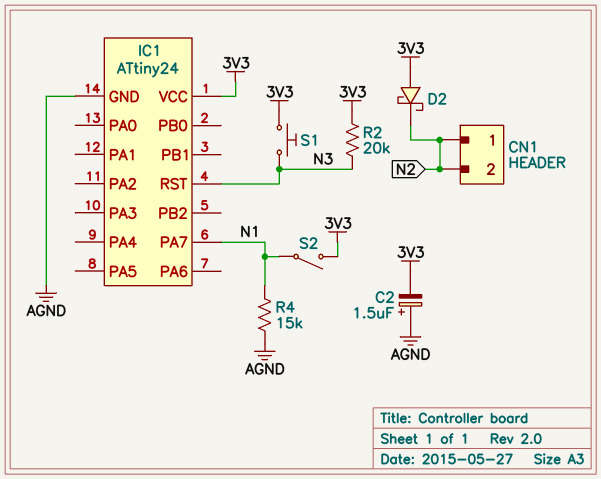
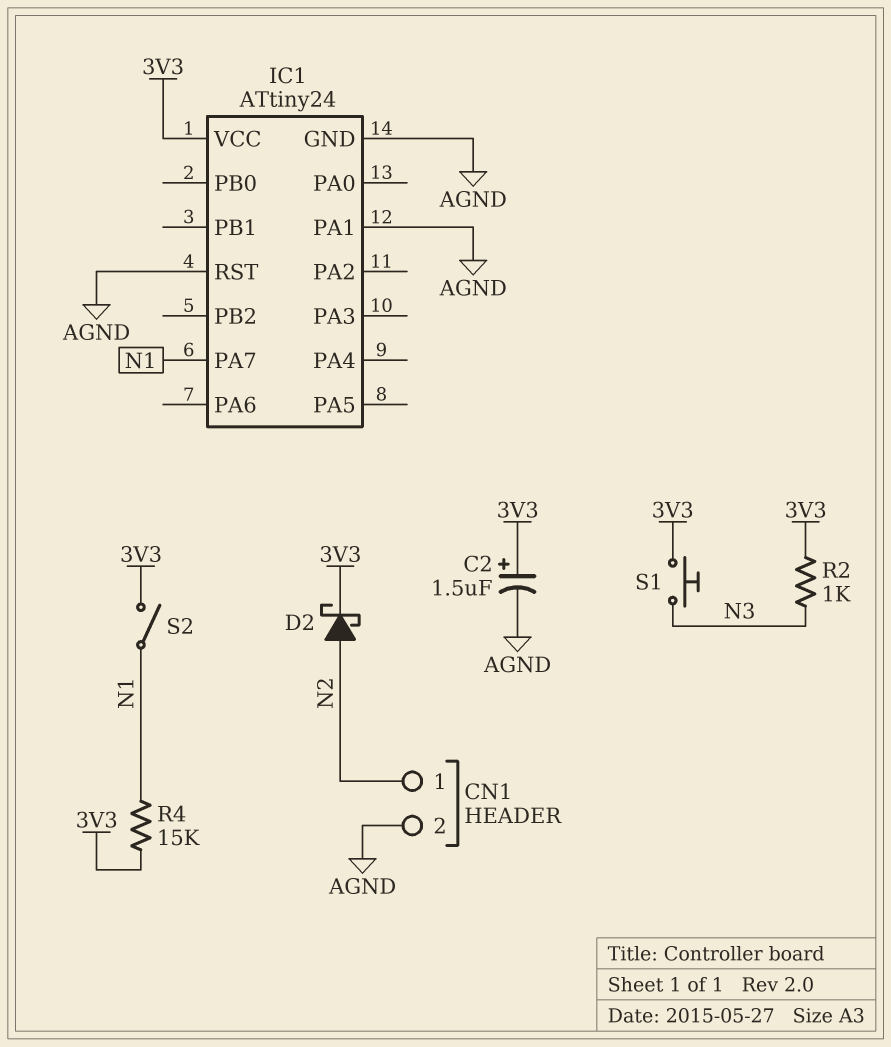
C2: 1.5uF (plus AGND, minus 3V3) -> 1.5uF (plus 3V3, minus AGND)
CN1 pin 2: N2 -> AGND
D2: schottky (A 3V3, K N2) -> schottky (A N2, K 3V3)
IC1 pin PA1: none -> AGND
IC1 pin RST: N3 -> AGND
R2: 20k (3V3, N3) -> 1k (3V3, N3)
R4: 15k (AGND, N1) -> 15k (3V3, N1)

